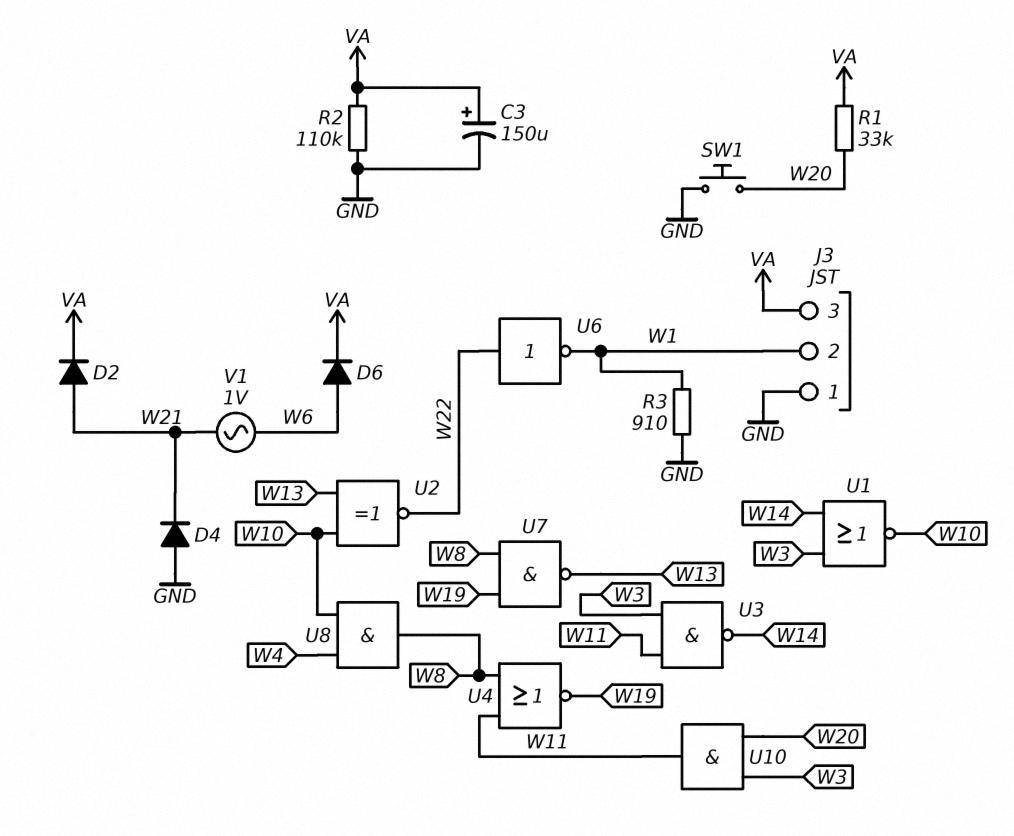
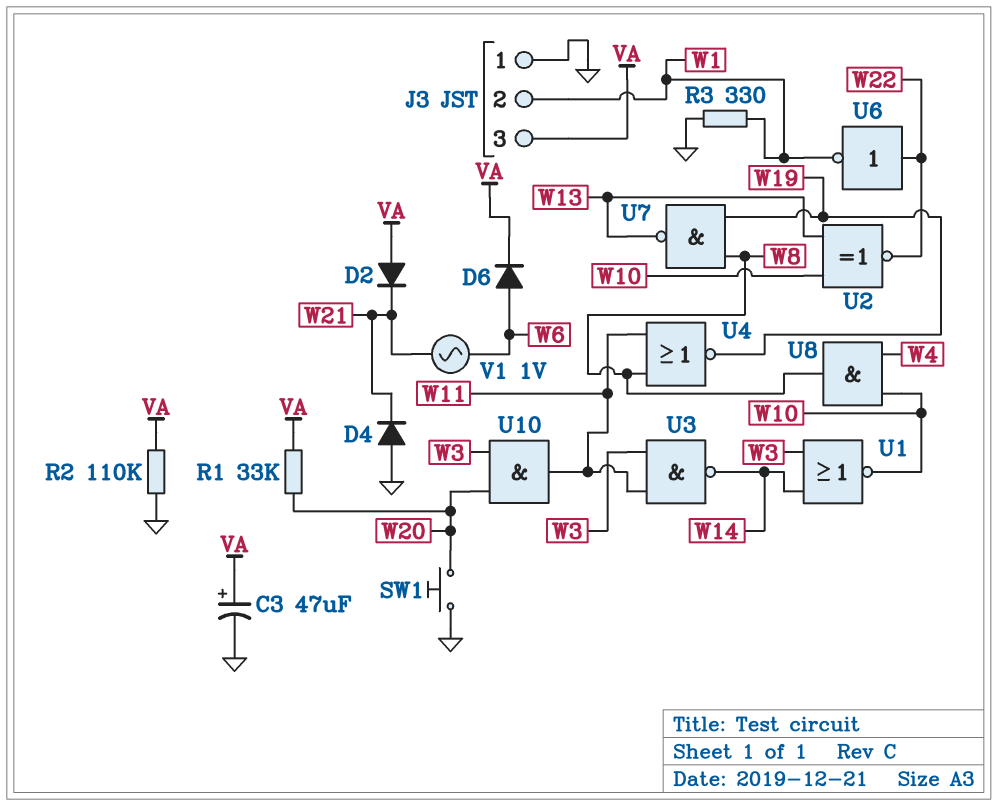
C3: 150uF (plus VA, minus GND) -> 47uF (plus VA, minus GND)
D2: diode (A W21, K VA) -> diode (A VA, K W21)
R3: 910 (GND, W1) -> 330 (GND, W1)

